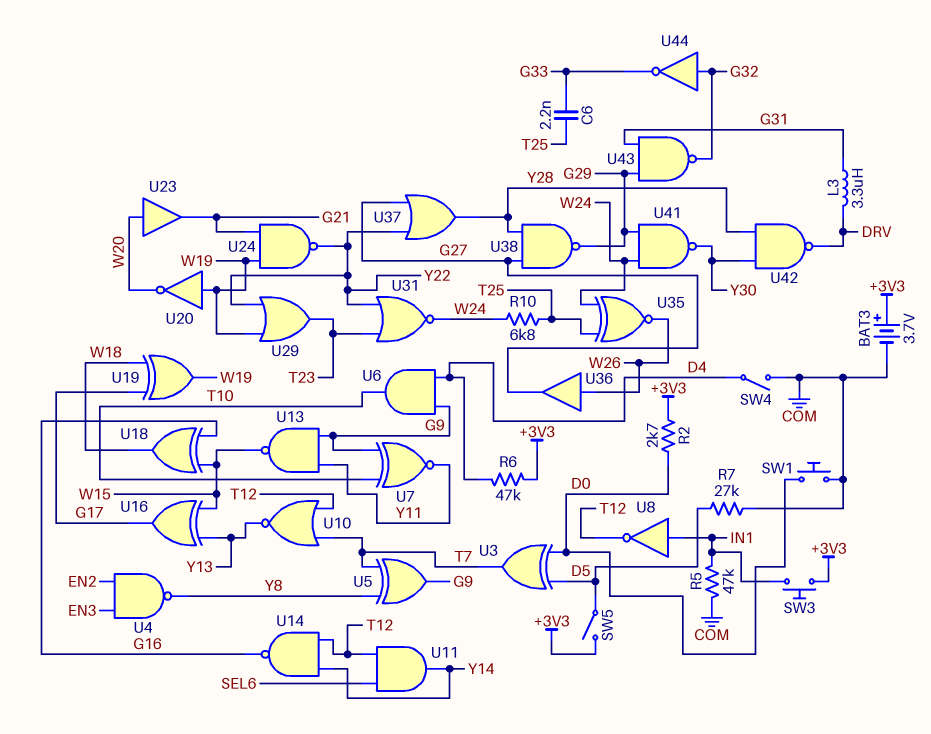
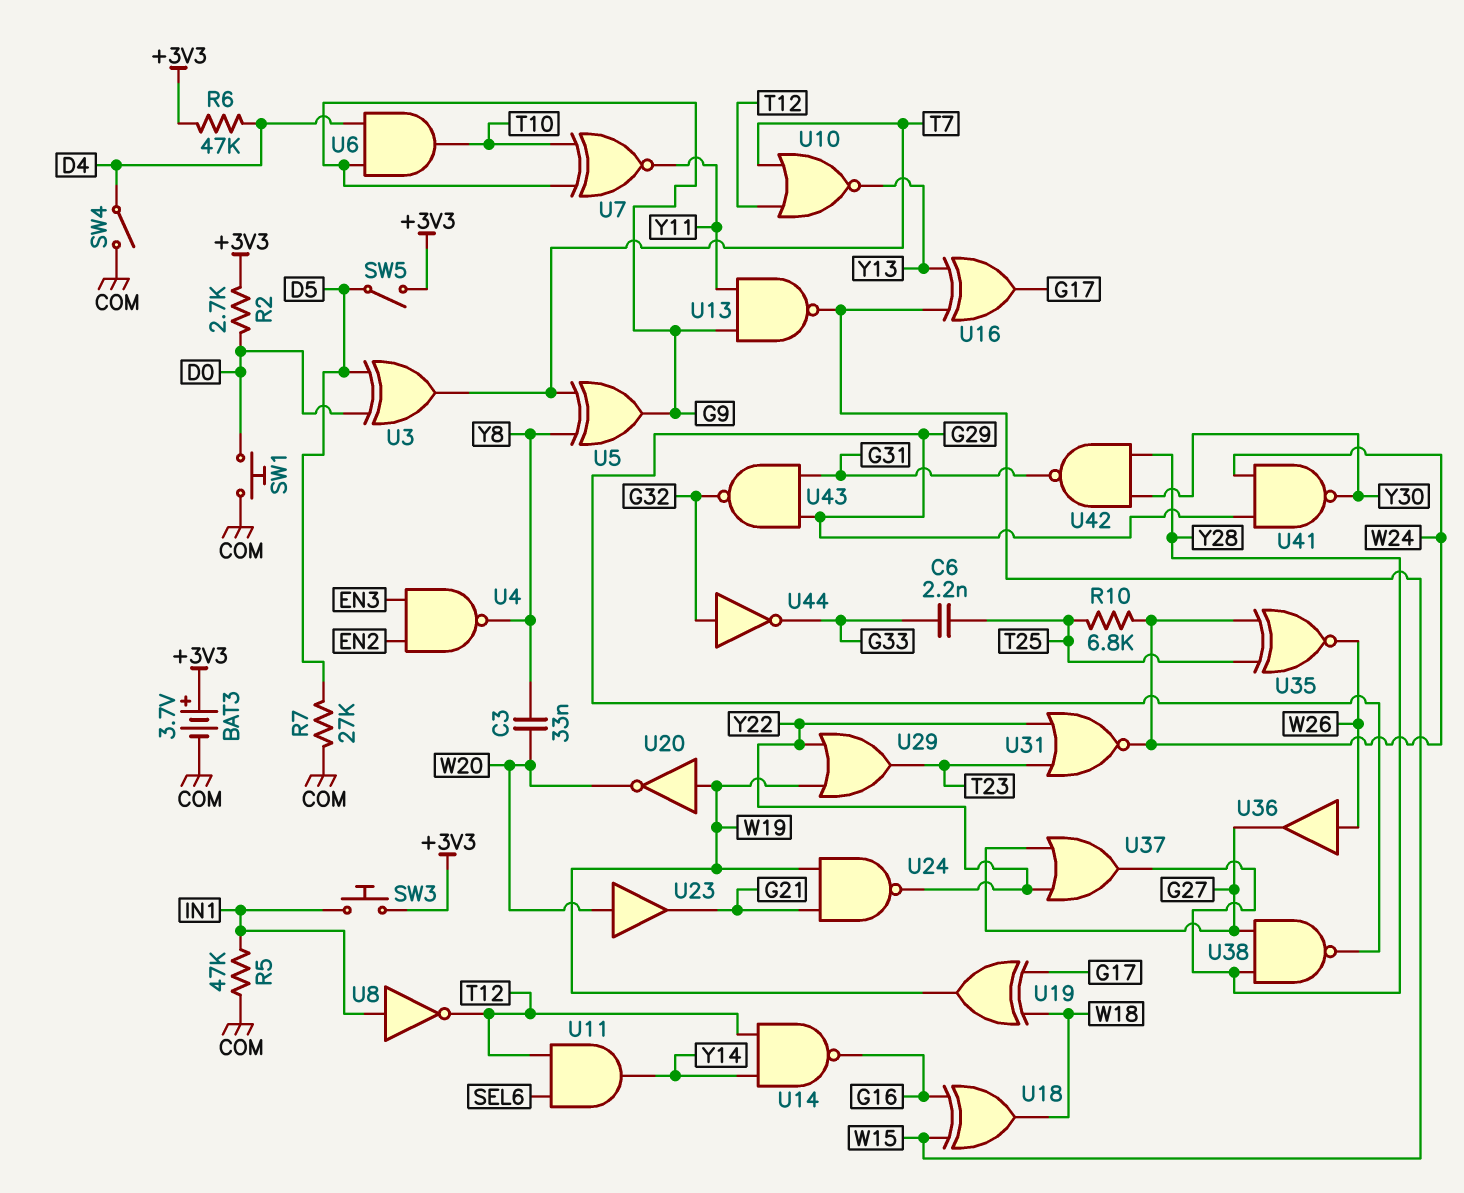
C3: none -> 33nF (W20, Y8)
L3: 3.3uH (DRV, G31) -> none
U42: NAND (in Y28, in Y30, out DRV) -> NAND (in Y28, in Y30, out G31)

